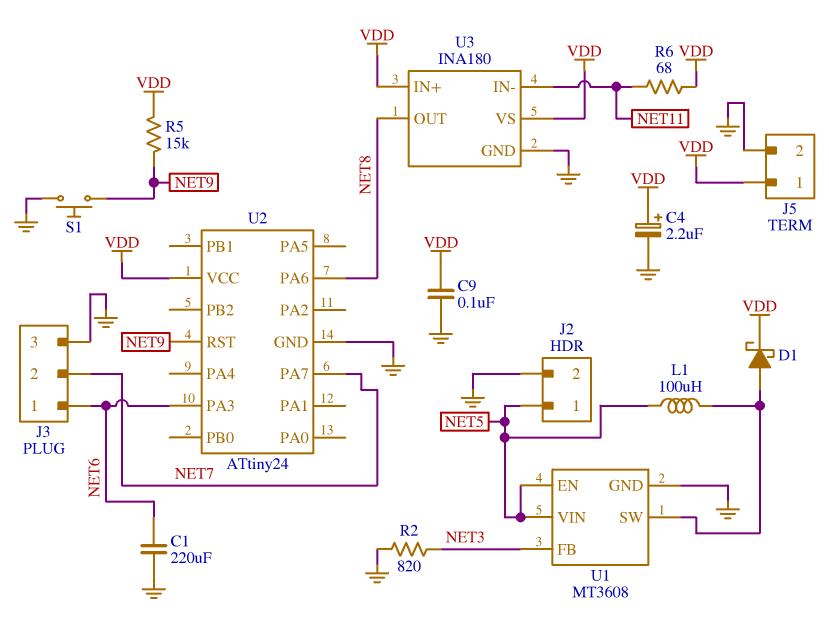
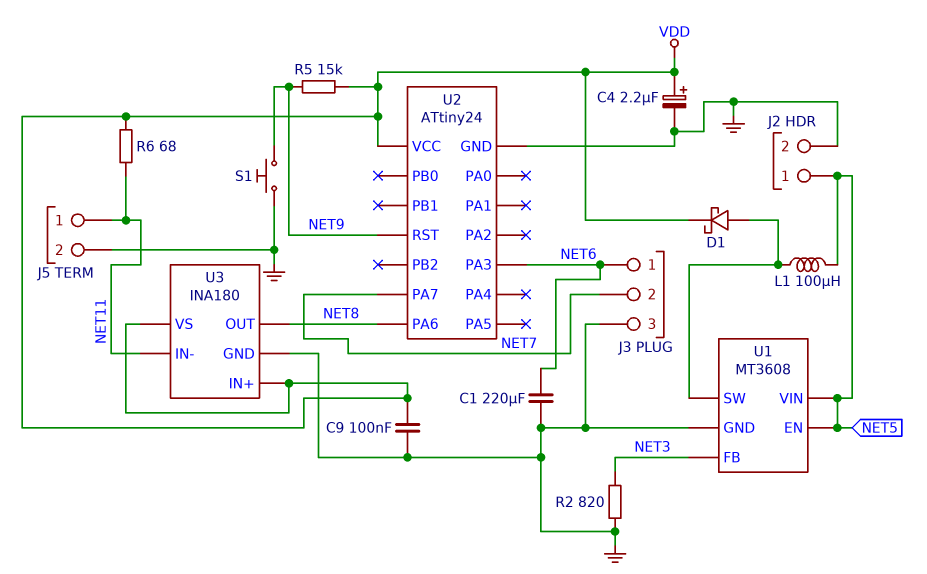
J5 pin 1: VDD -> NET11

